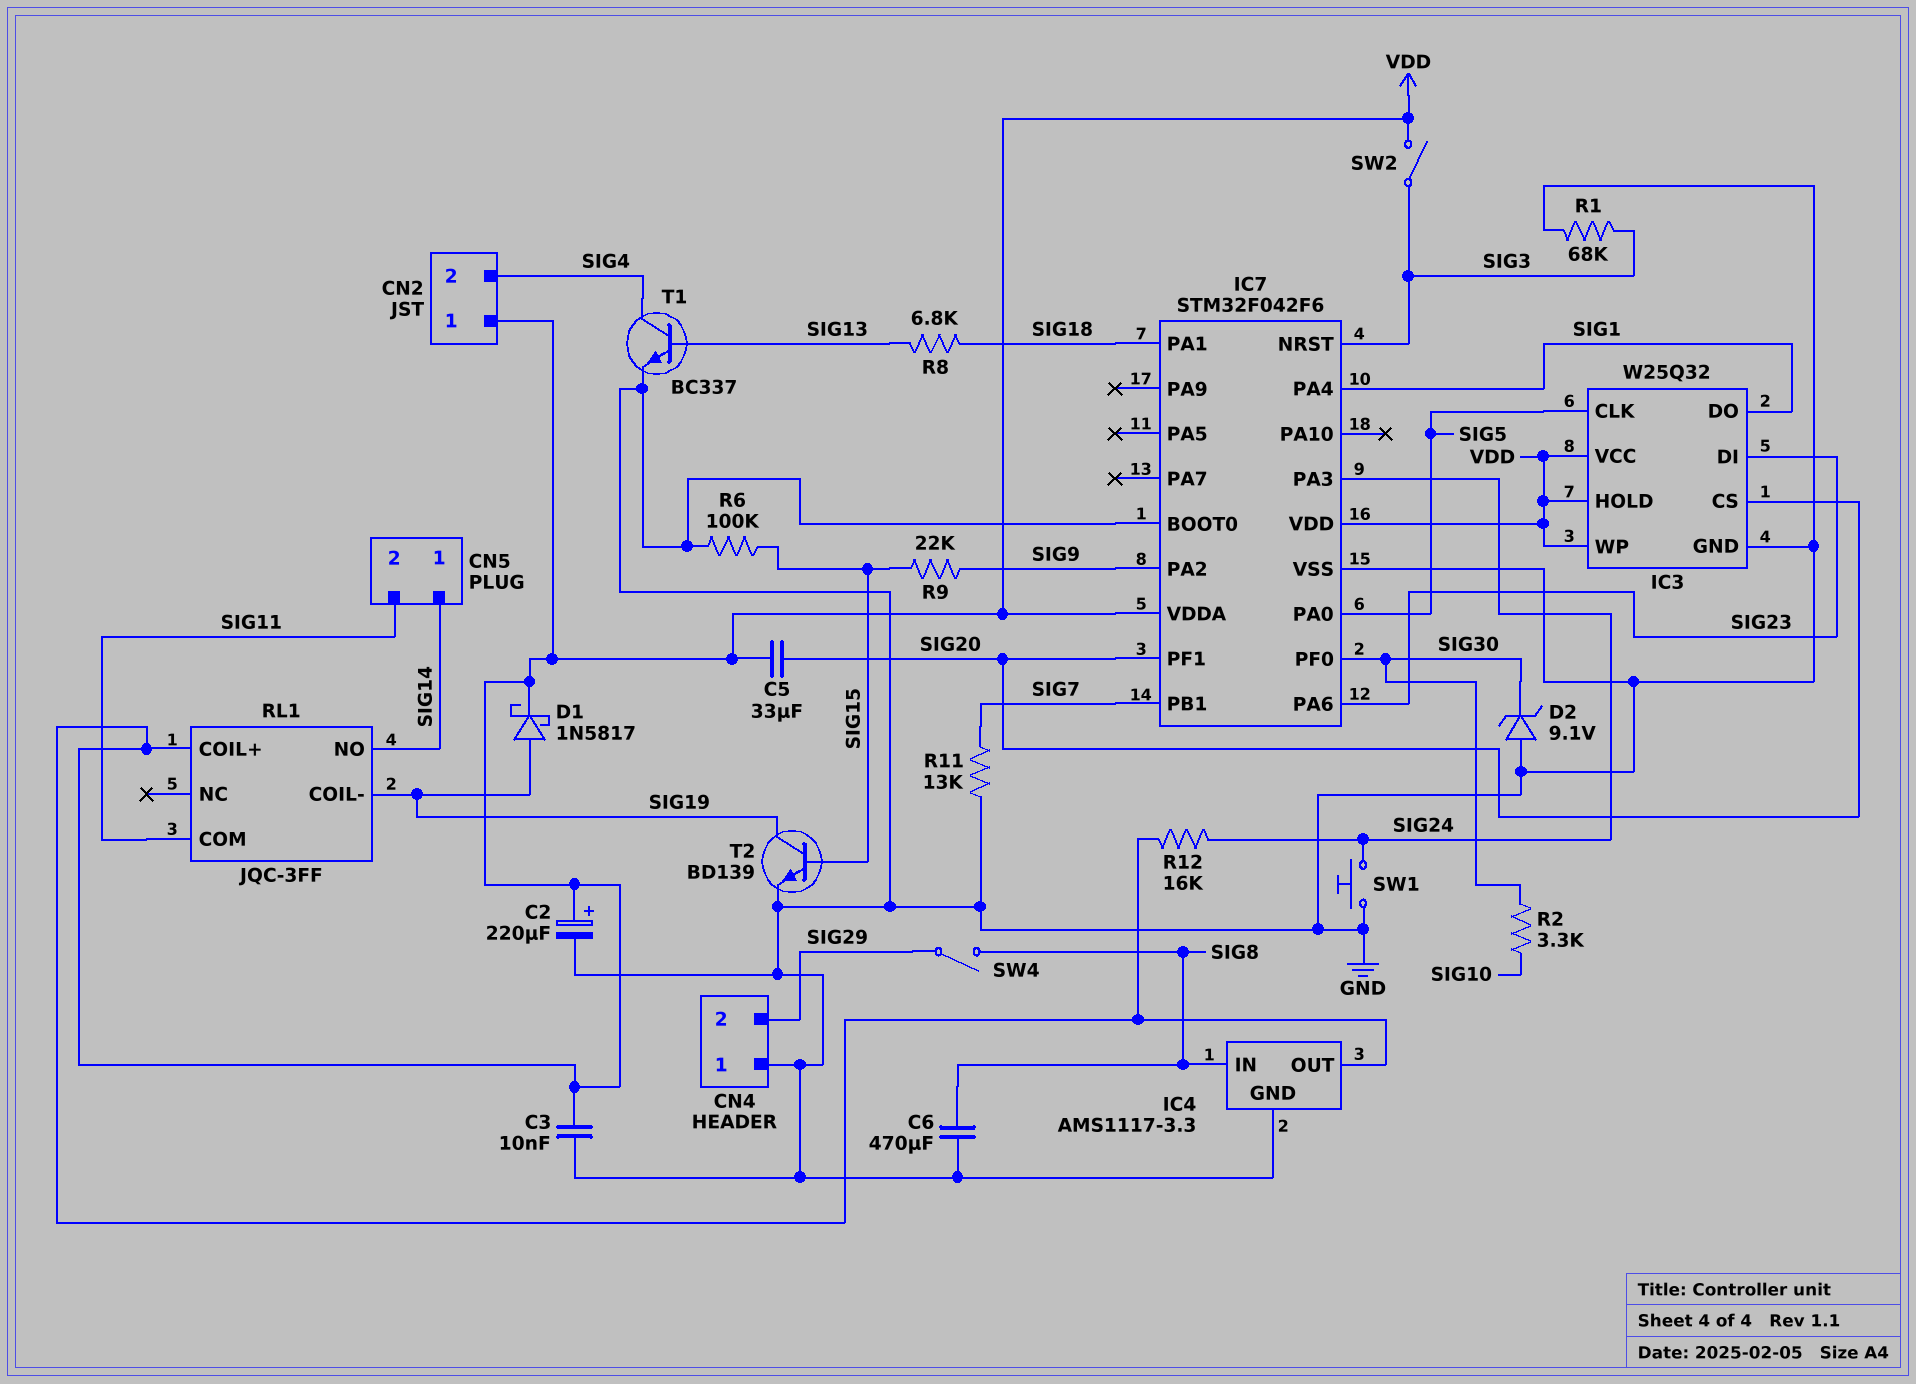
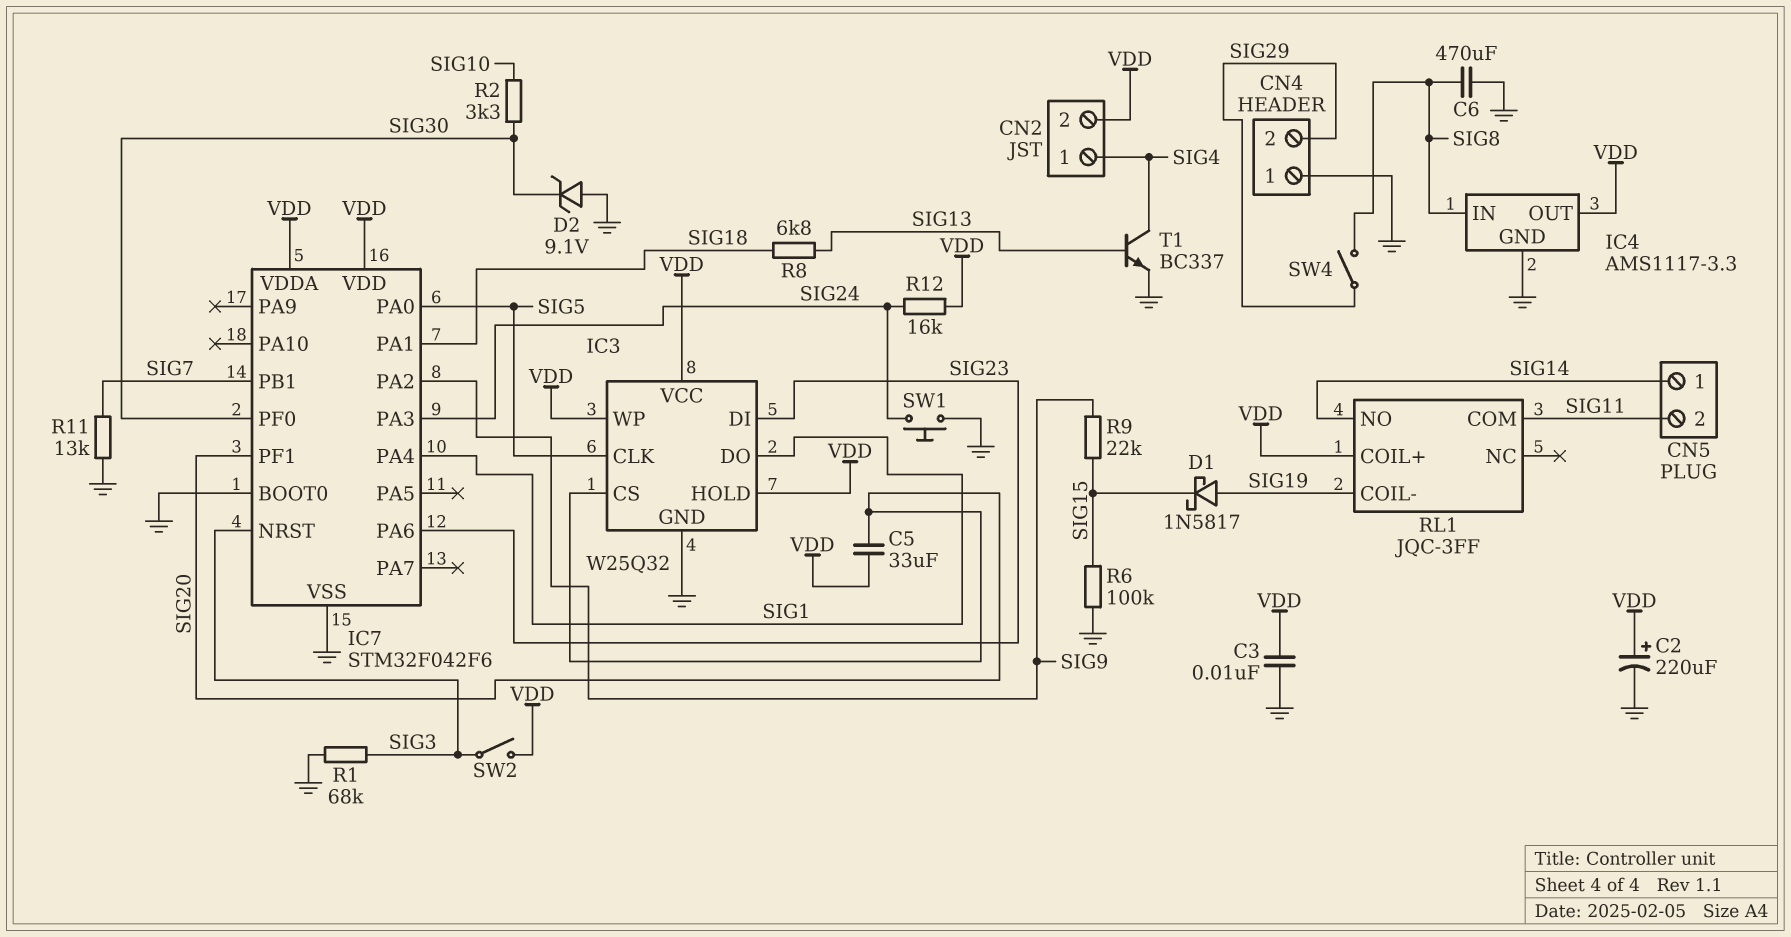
CN2 pin 1: VDD -> SIG4
CN2 pin 2: SIG4 -> VDD
D1: schottky 1N5817 (A SIG19, K VDD) -> schottky 1N5817 (A SIG19, K SIG15)
T2: NPN BD139 (B SIG15, C SIG19, E GND) -> none

